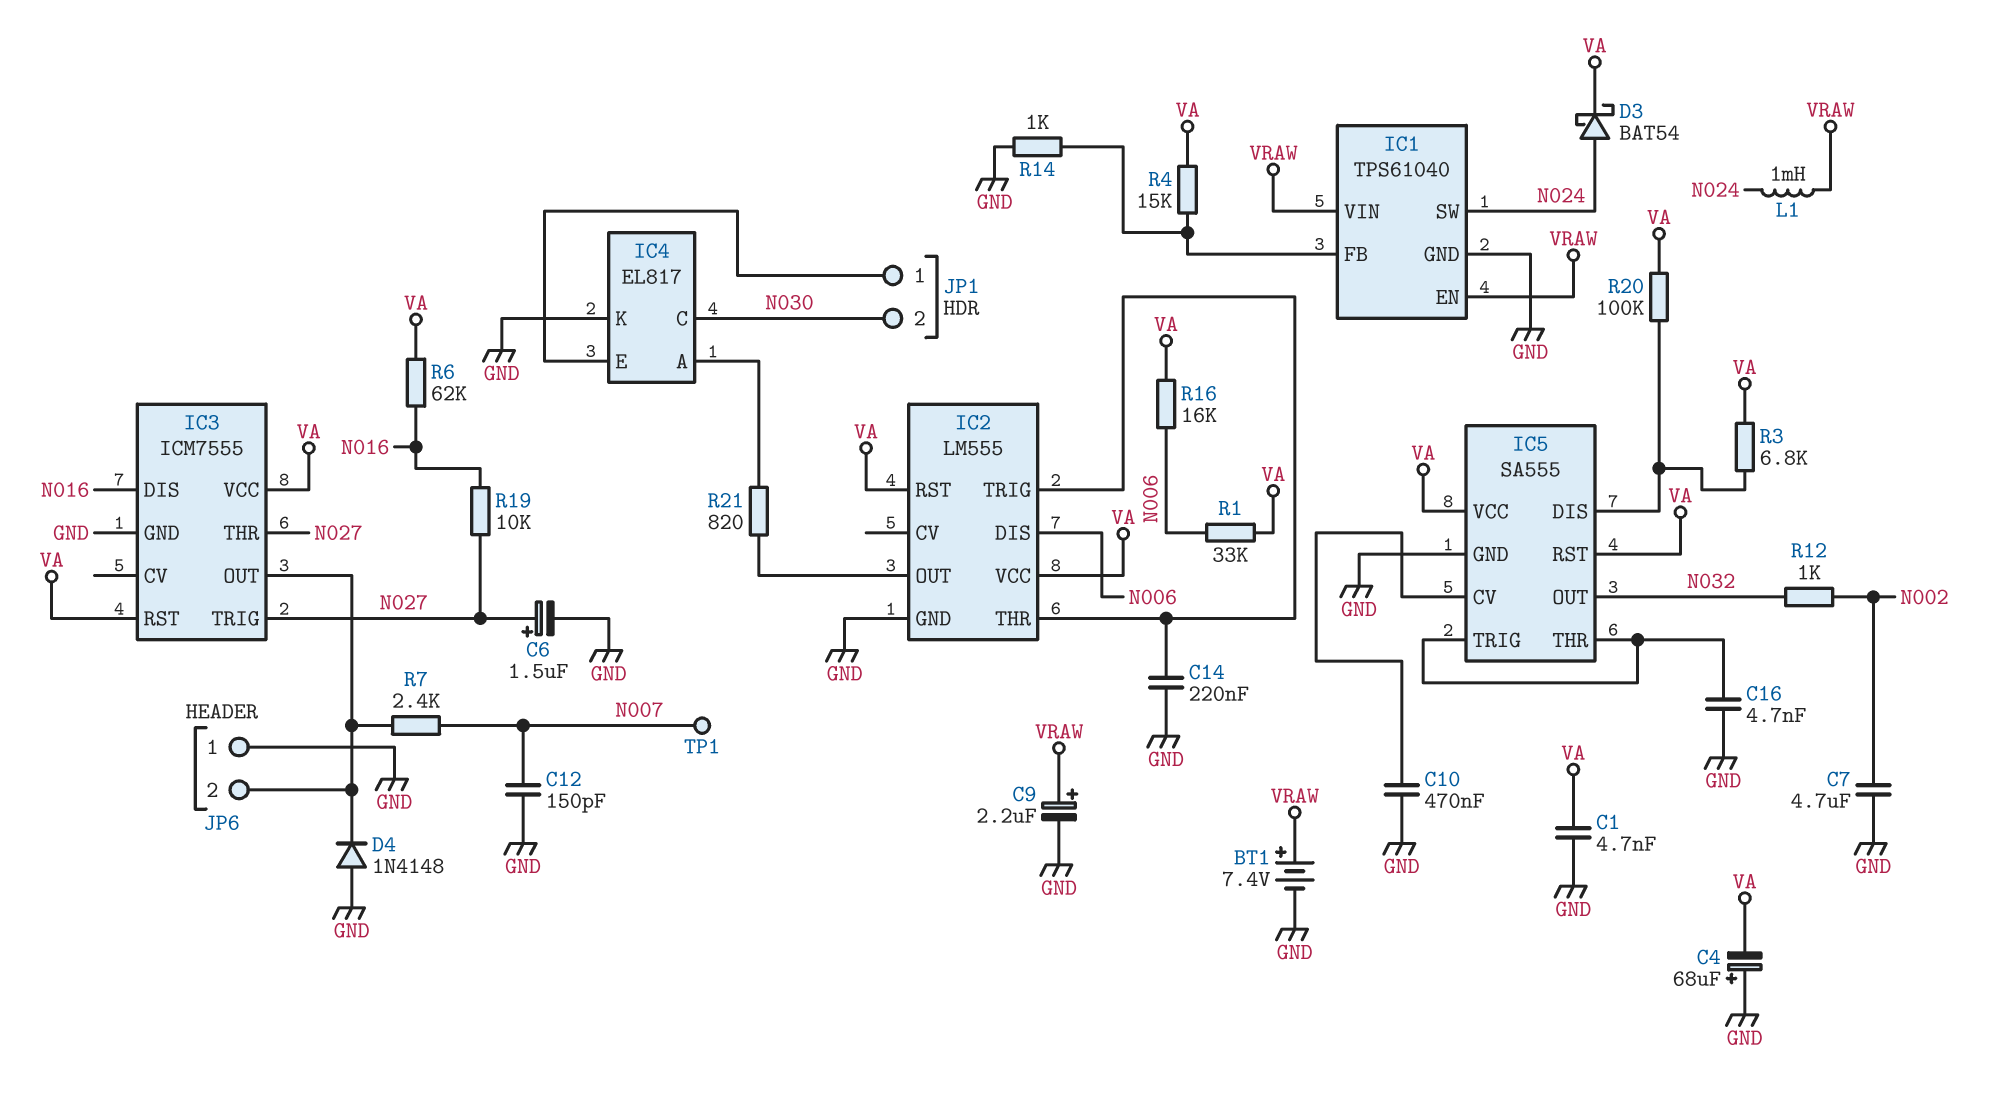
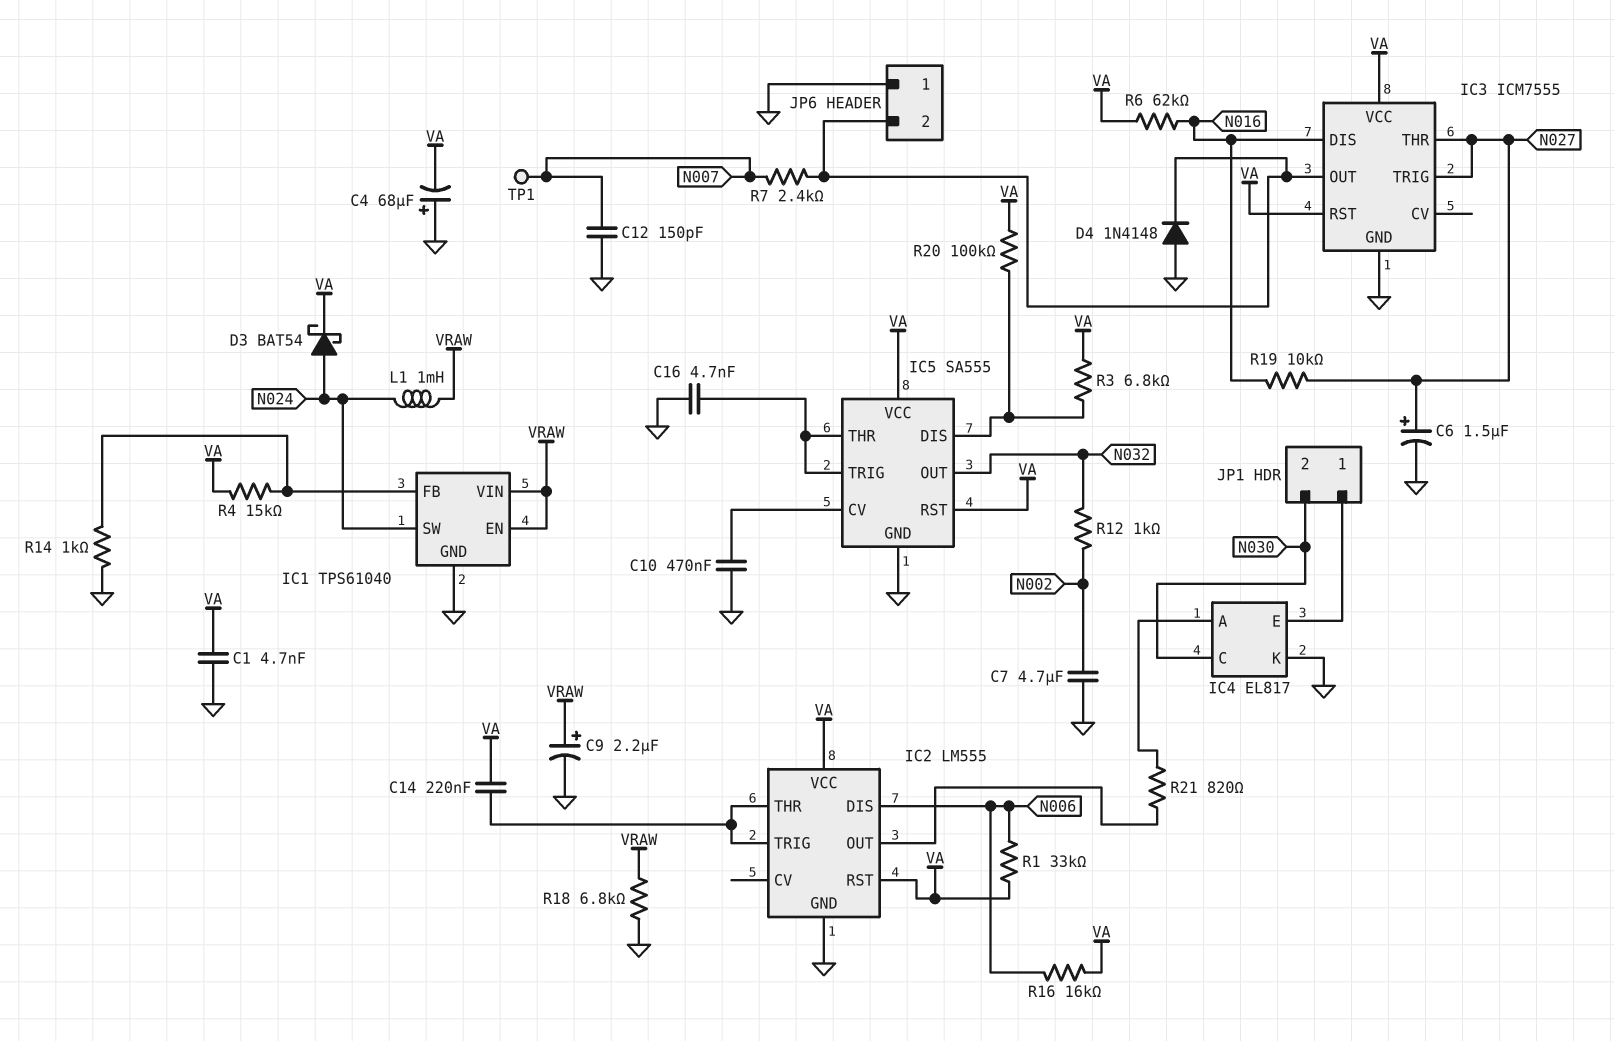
BT1: 7.4V (plus VRAW, minus GND) -> none
C14: 220nF (GND, IC2/THR) -> 220nF (IC2/THR, VA)
R18: none -> 6.8k (GND, VRAW)

